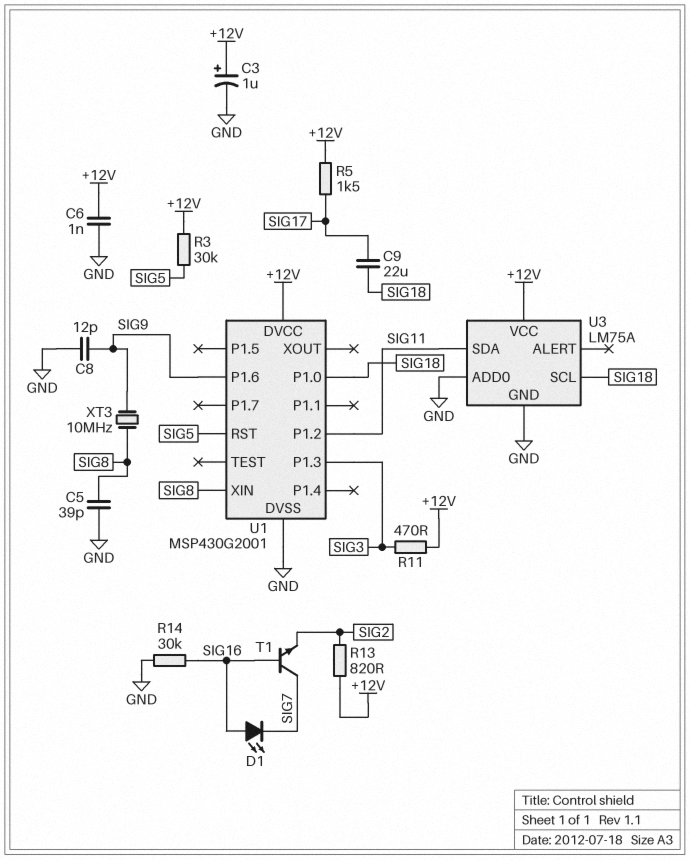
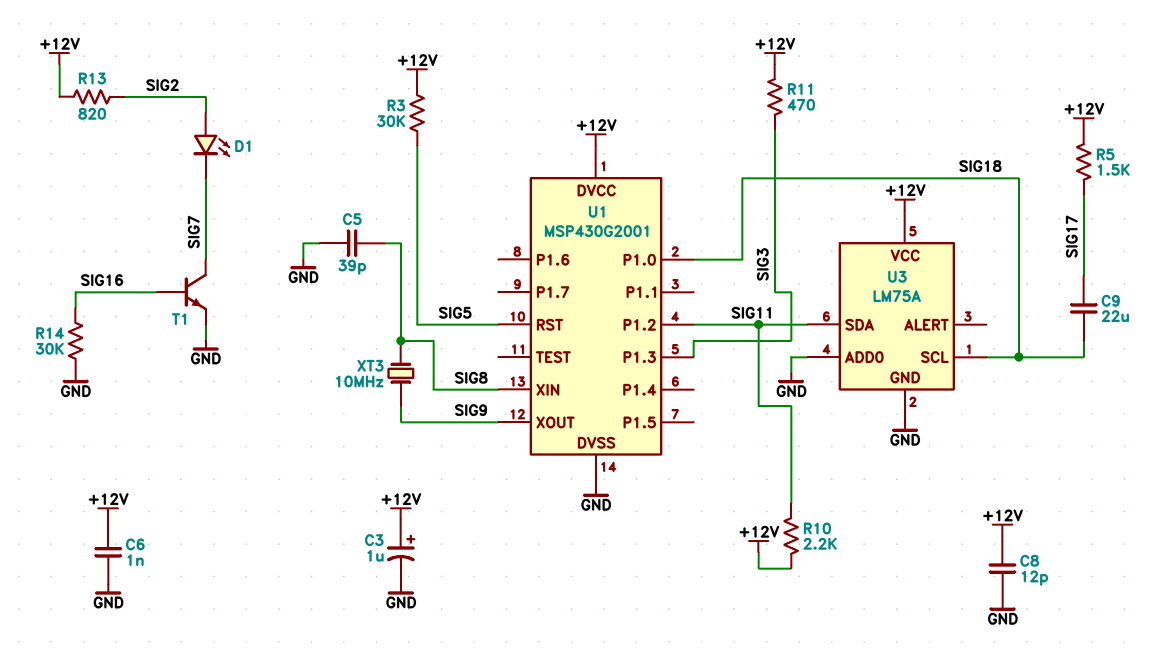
C8: 12pF (GND, SIG9) -> 12pF (+12V, GND)
D1: LED (A SIG16, K SIG7) -> LED (A SIG2, K SIG7)
R10: none -> 2.2k (+12V, SIG11)
T1: NPN (B SIG16, C SIG7, E SIG2) -> NPN (B SIG16, C SIG7, E GND)
U1 pin P1.6: SIG9 -> none
U1 pin XOUT: none -> SIG9

